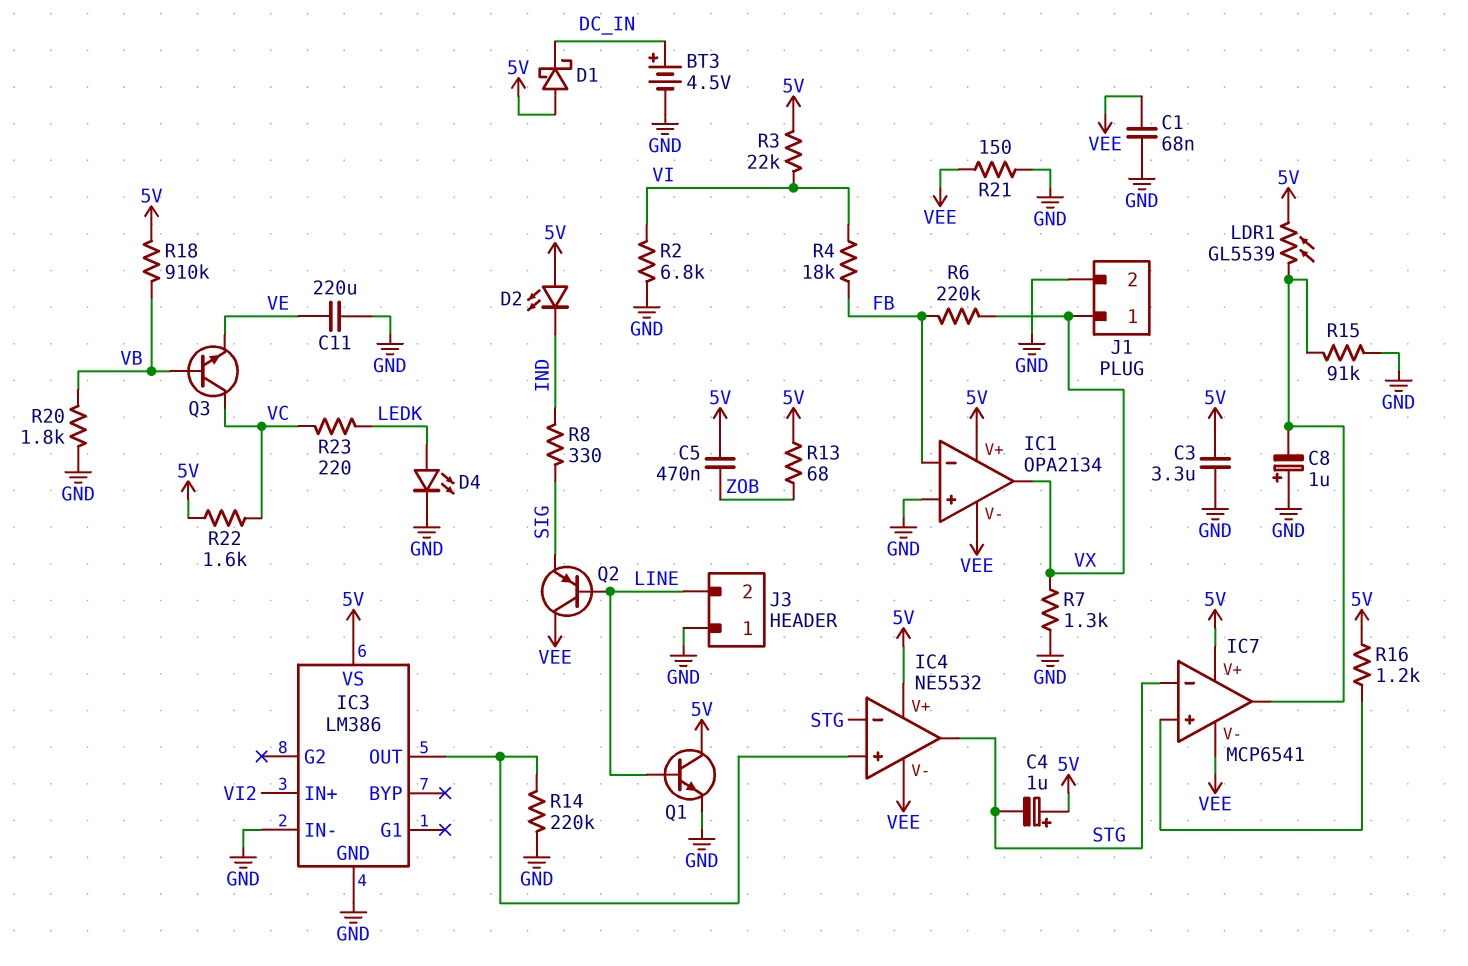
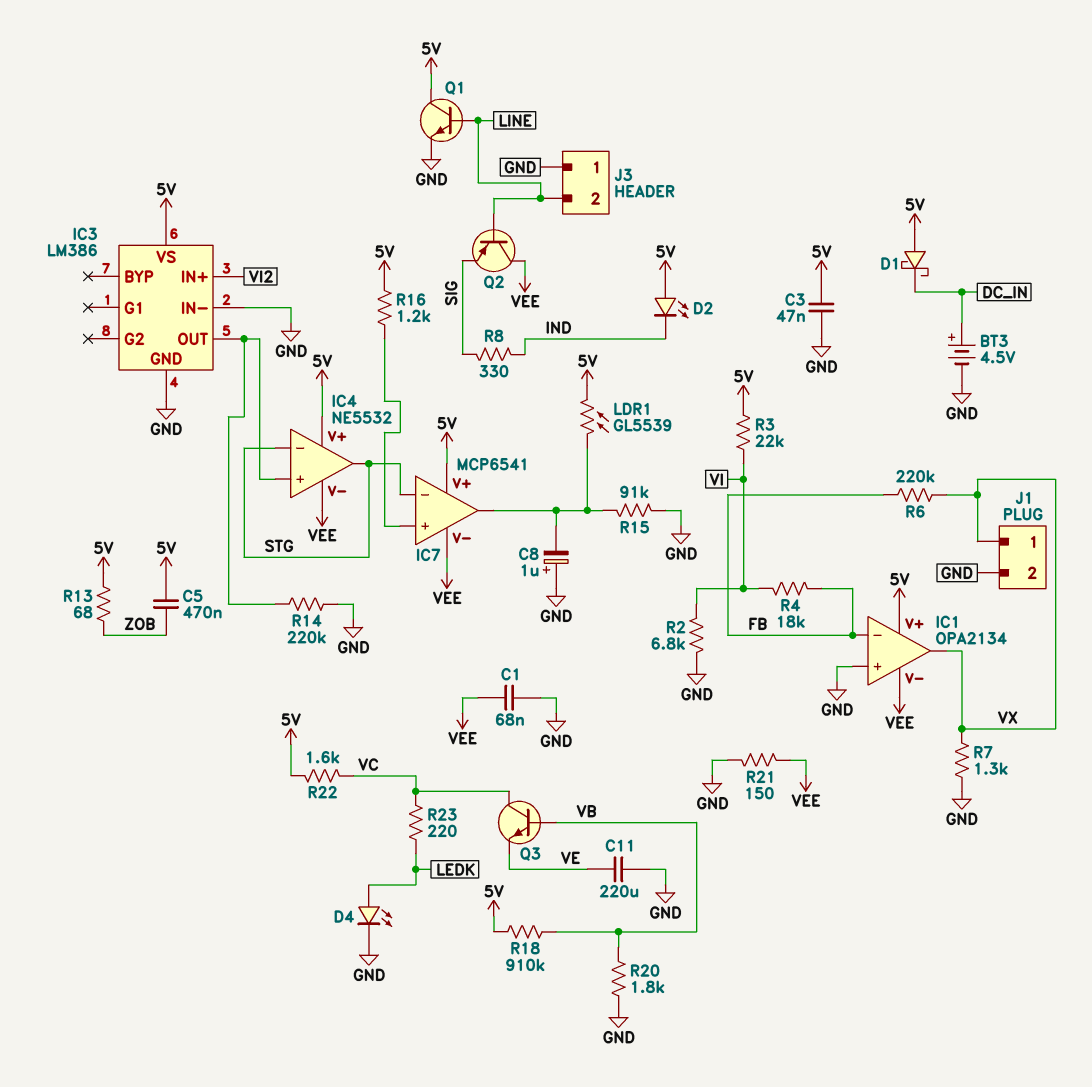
C3: 3.3uF (5V, GND) -> 47nF (5V, GND)
C4: 1uF (plus 5V, minus STG) -> none

